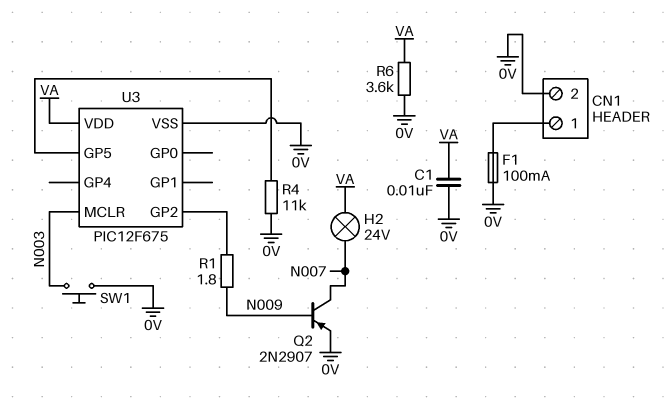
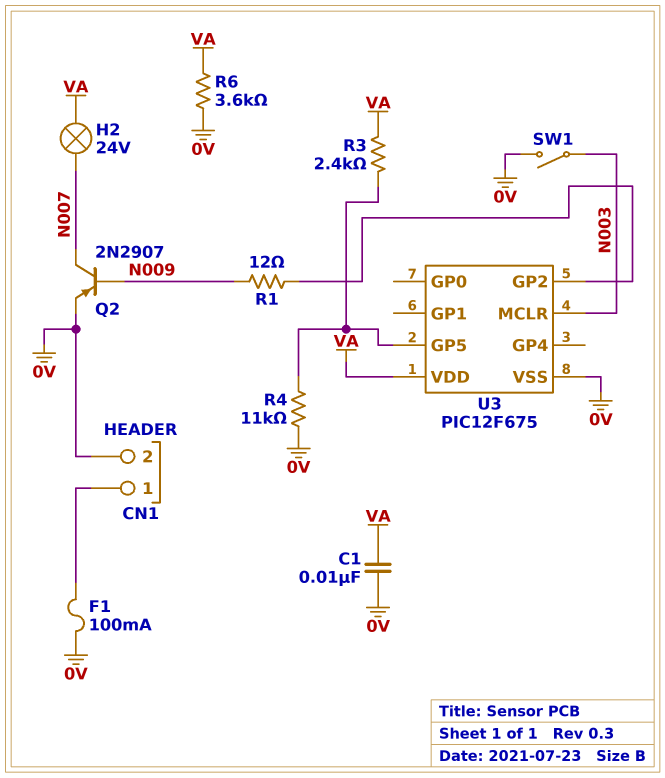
R1: 1.8 (N009, U3/GP2) -> 12 (N009, U3/GP2)
R3: none -> 2.4k (U3/GP5, VA)
SW1: button (0V, N003) -> switch (0V, N003)

